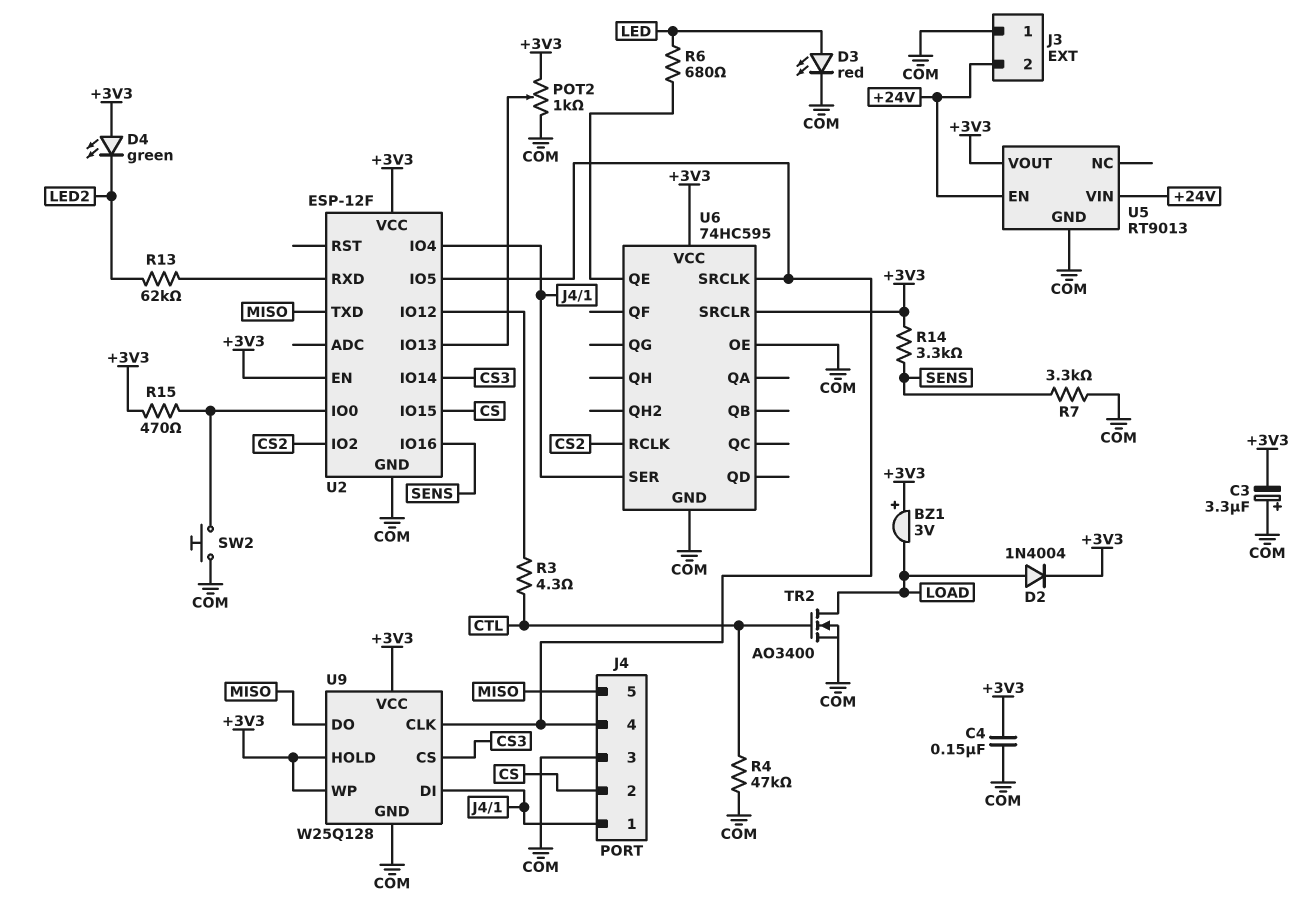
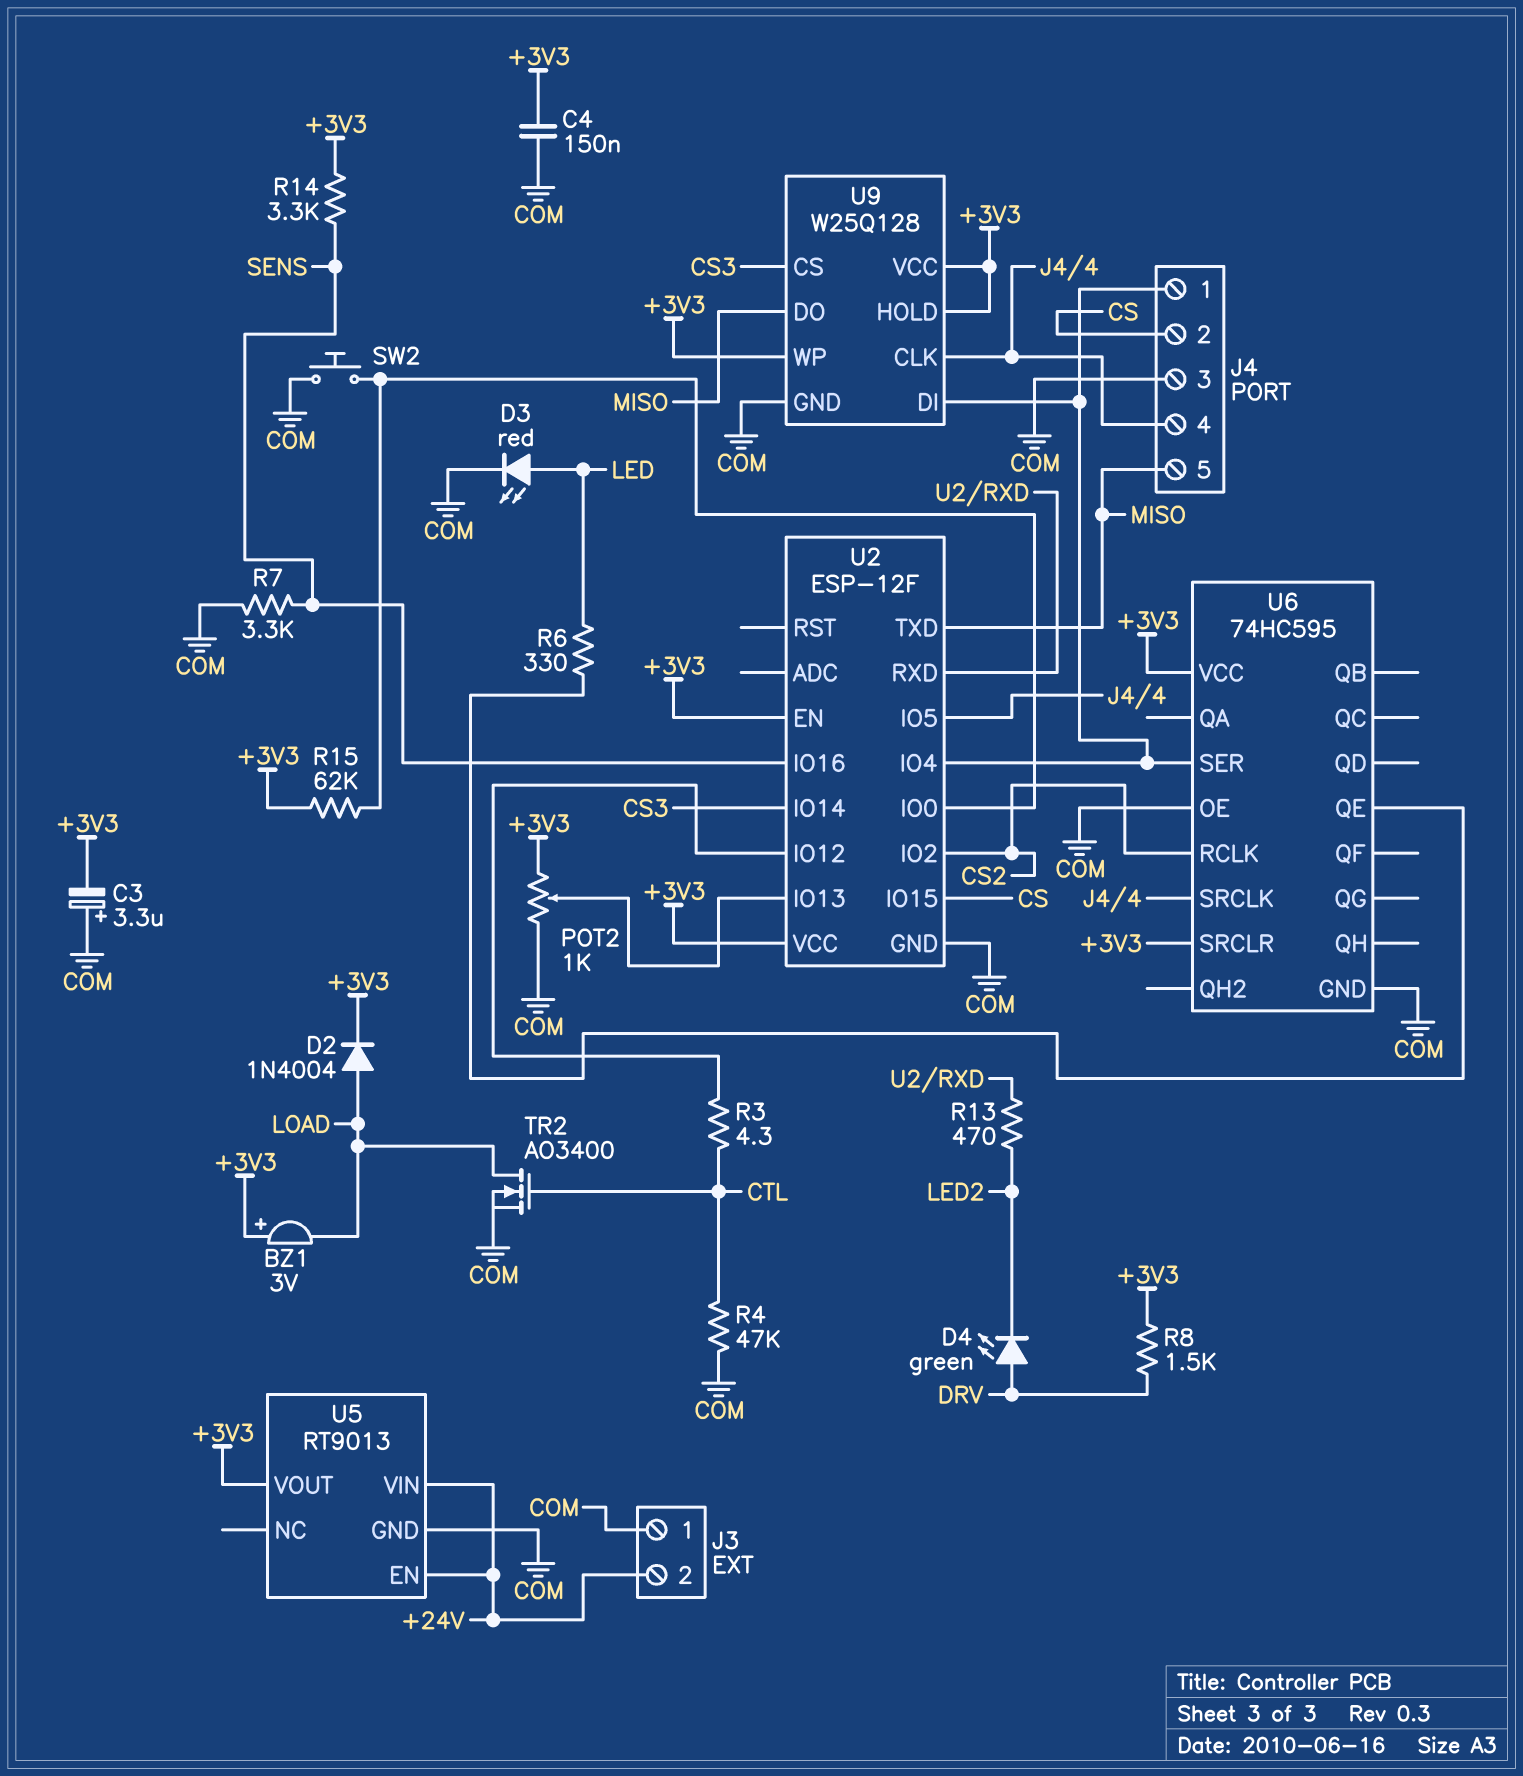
D4: LED green (A +3V3, K LED2) -> LED green (A DRV, K LED2)
R6: 680 (LED, U6/QE) -> 330 (LED, U6/QE)
R8: none -> 1.5k (+3V3, DRV)
R13: 62k (LED2, U2/RXD) -> 470 (LED2, U2/RXD)
R15: 470 (+3V3, U2/IO0) -> 62k (+3V3, U2/IO0)

